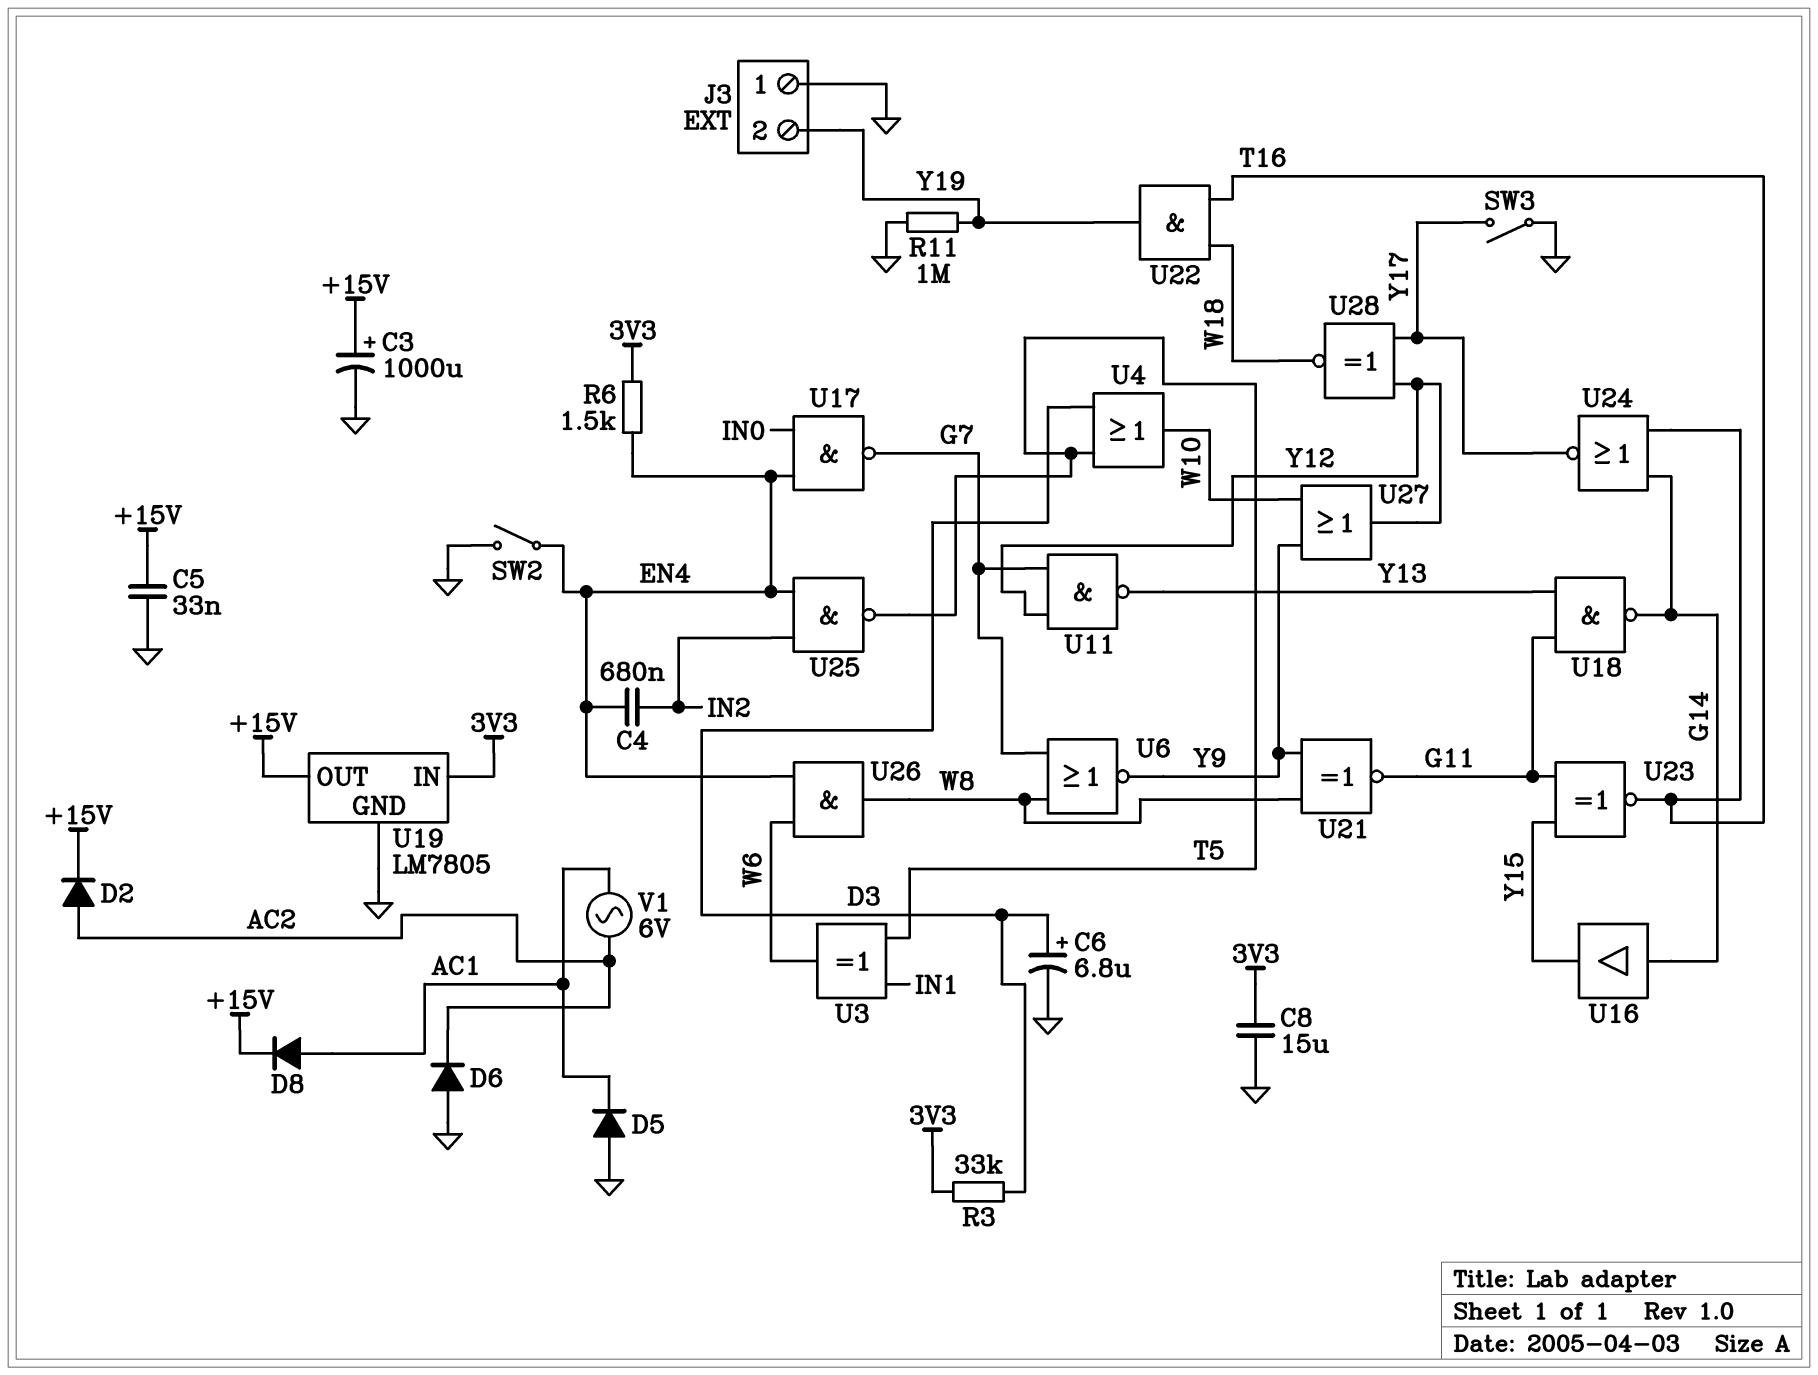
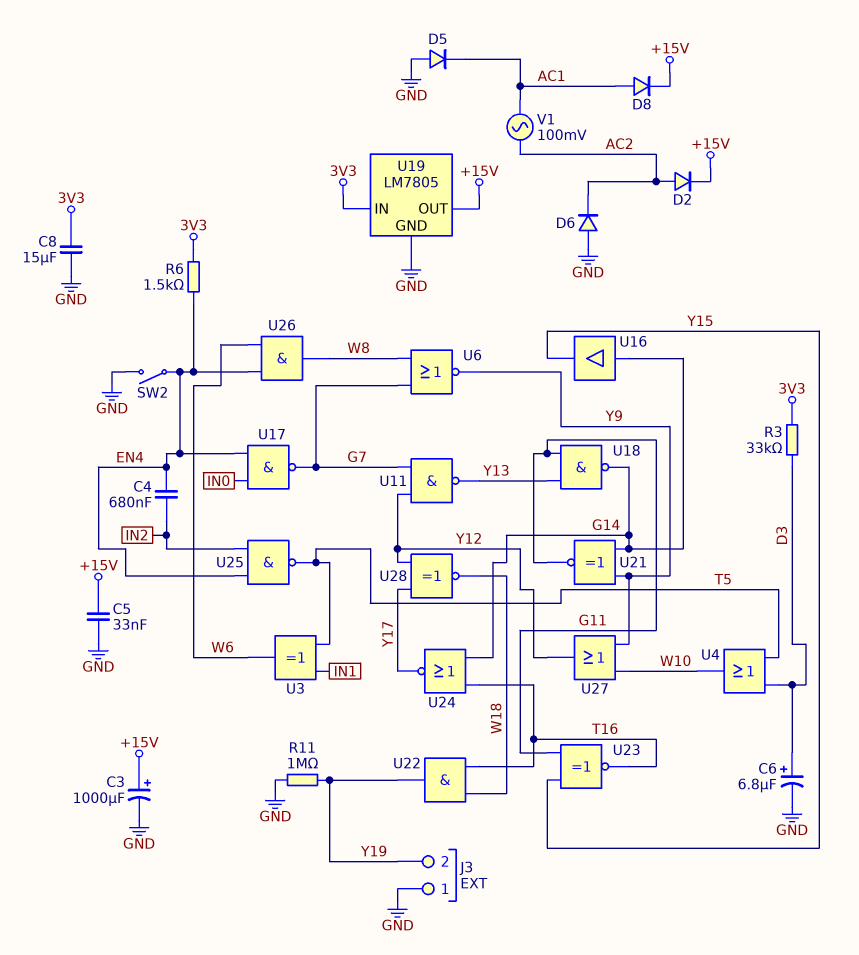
SW3: switch (GND, Y17) -> none
U21: XNOR (in W8, in Y9, out G11) -> XNOR (in G14, in Y9, out G11)
V1: AC 6V (AC1, AC2) -> AC 100mV (AC1, AC2)

